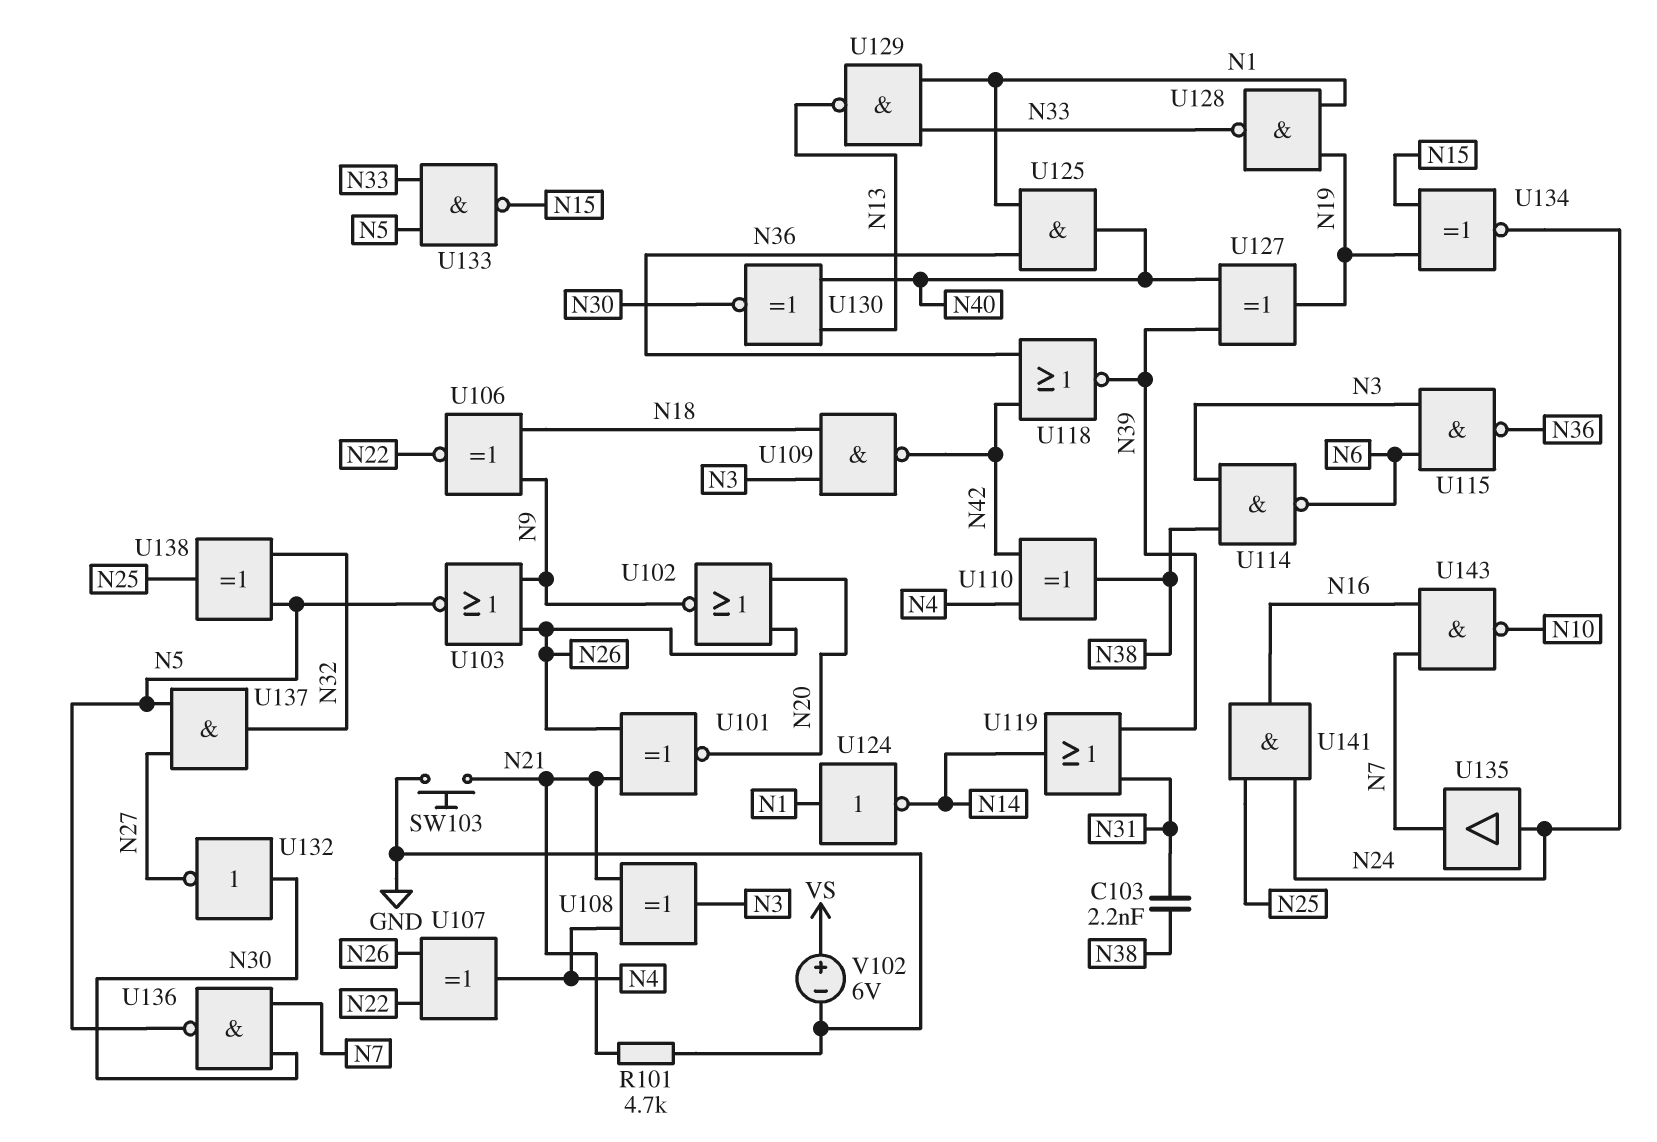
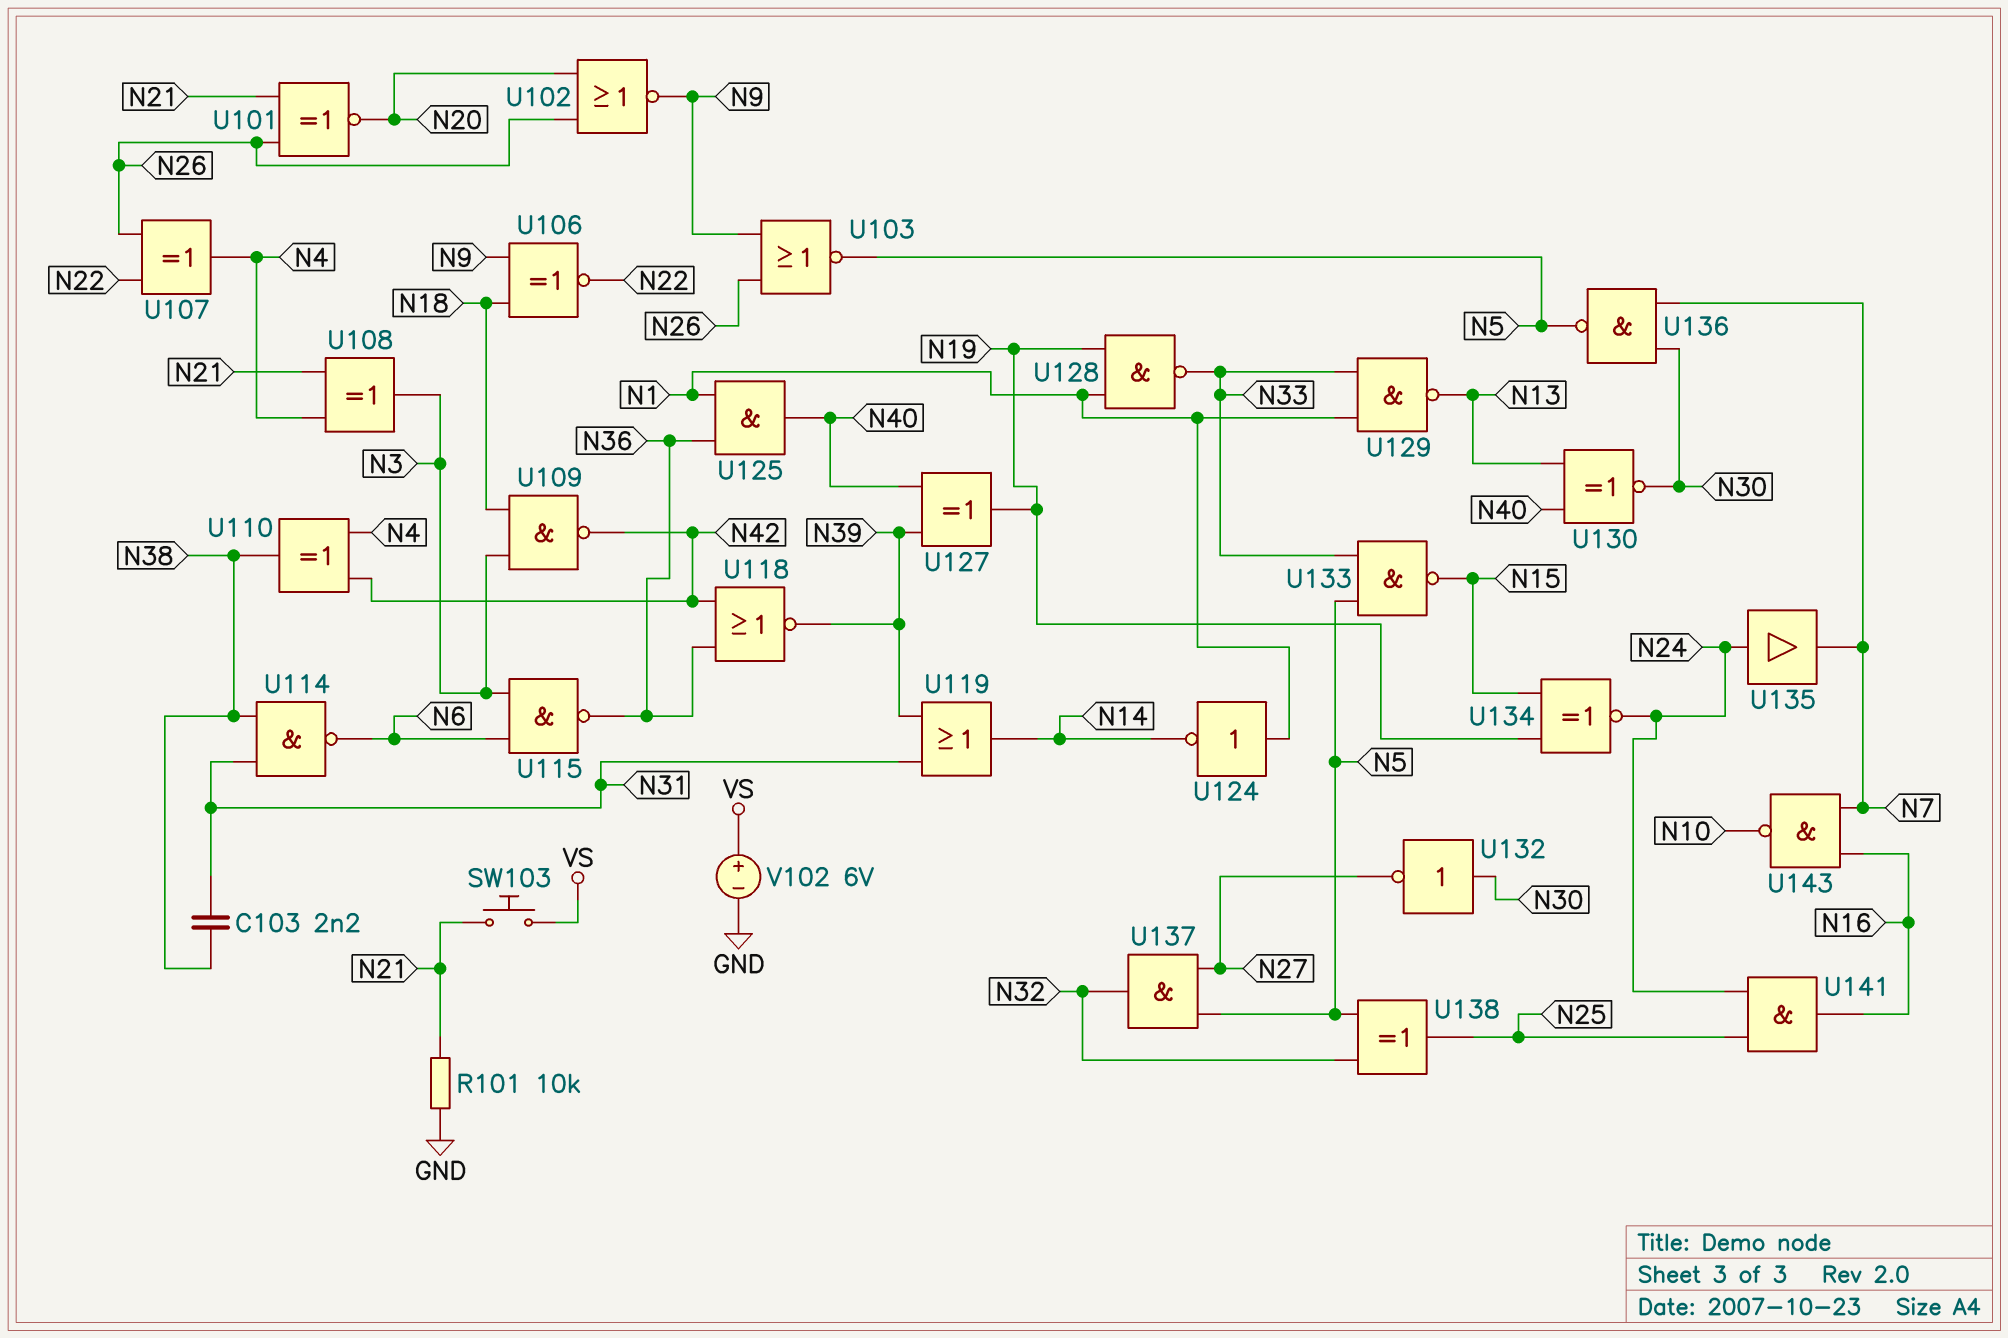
R101: 4.7k (GND, N21) -> 10k (GND, N21)
SW103: button (GND, N21) -> button (N21, VS)
U114: NAND (in N3, in N38, out N6) -> NAND (in N31, in N38, out N6)

